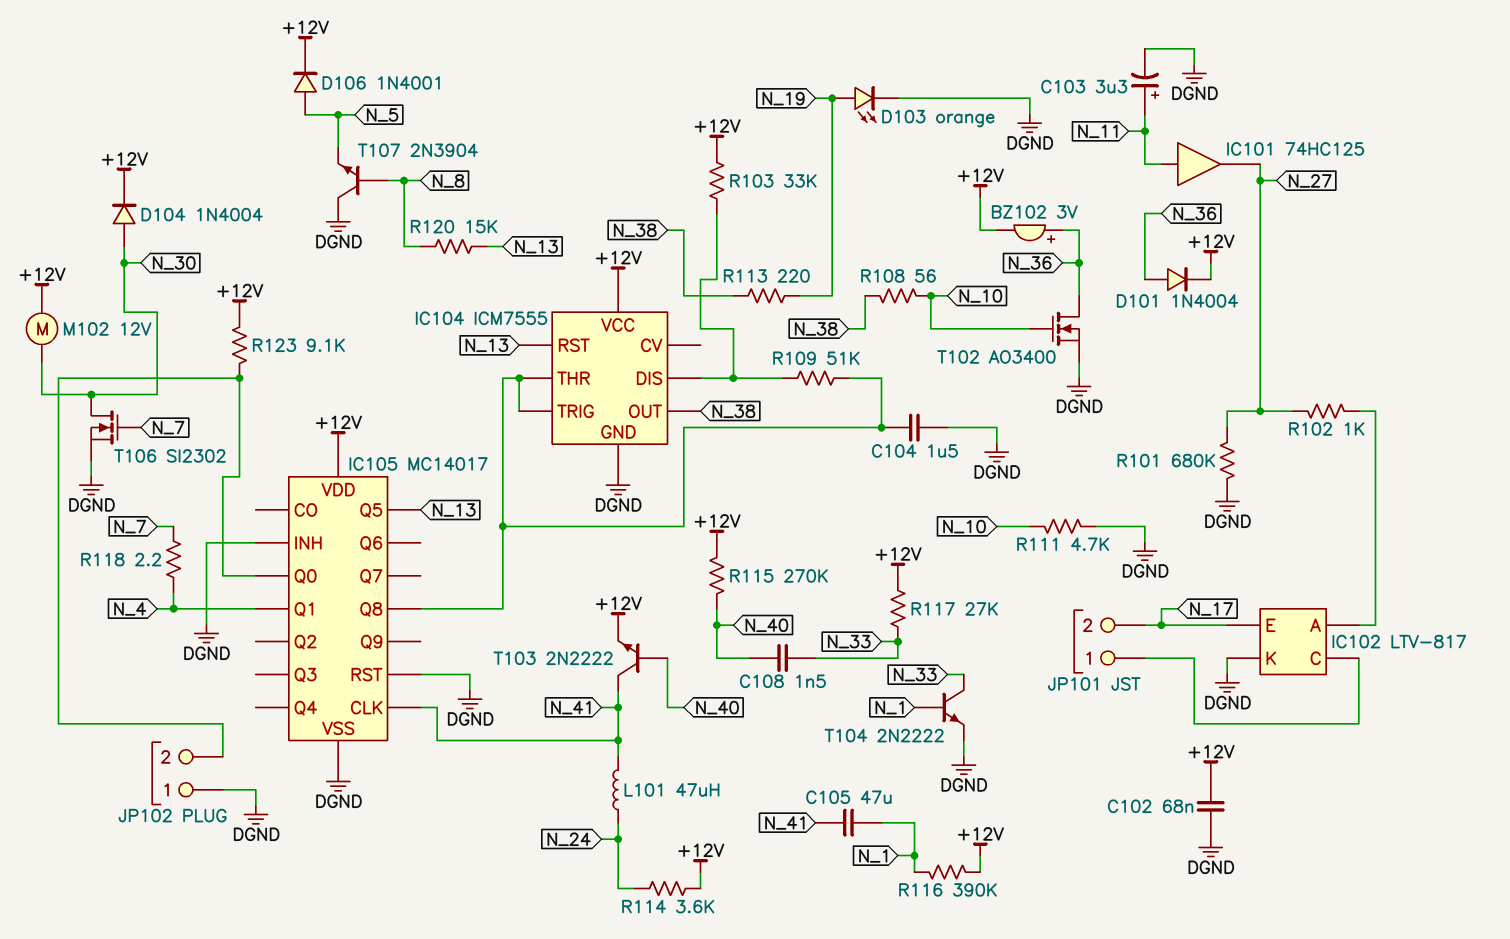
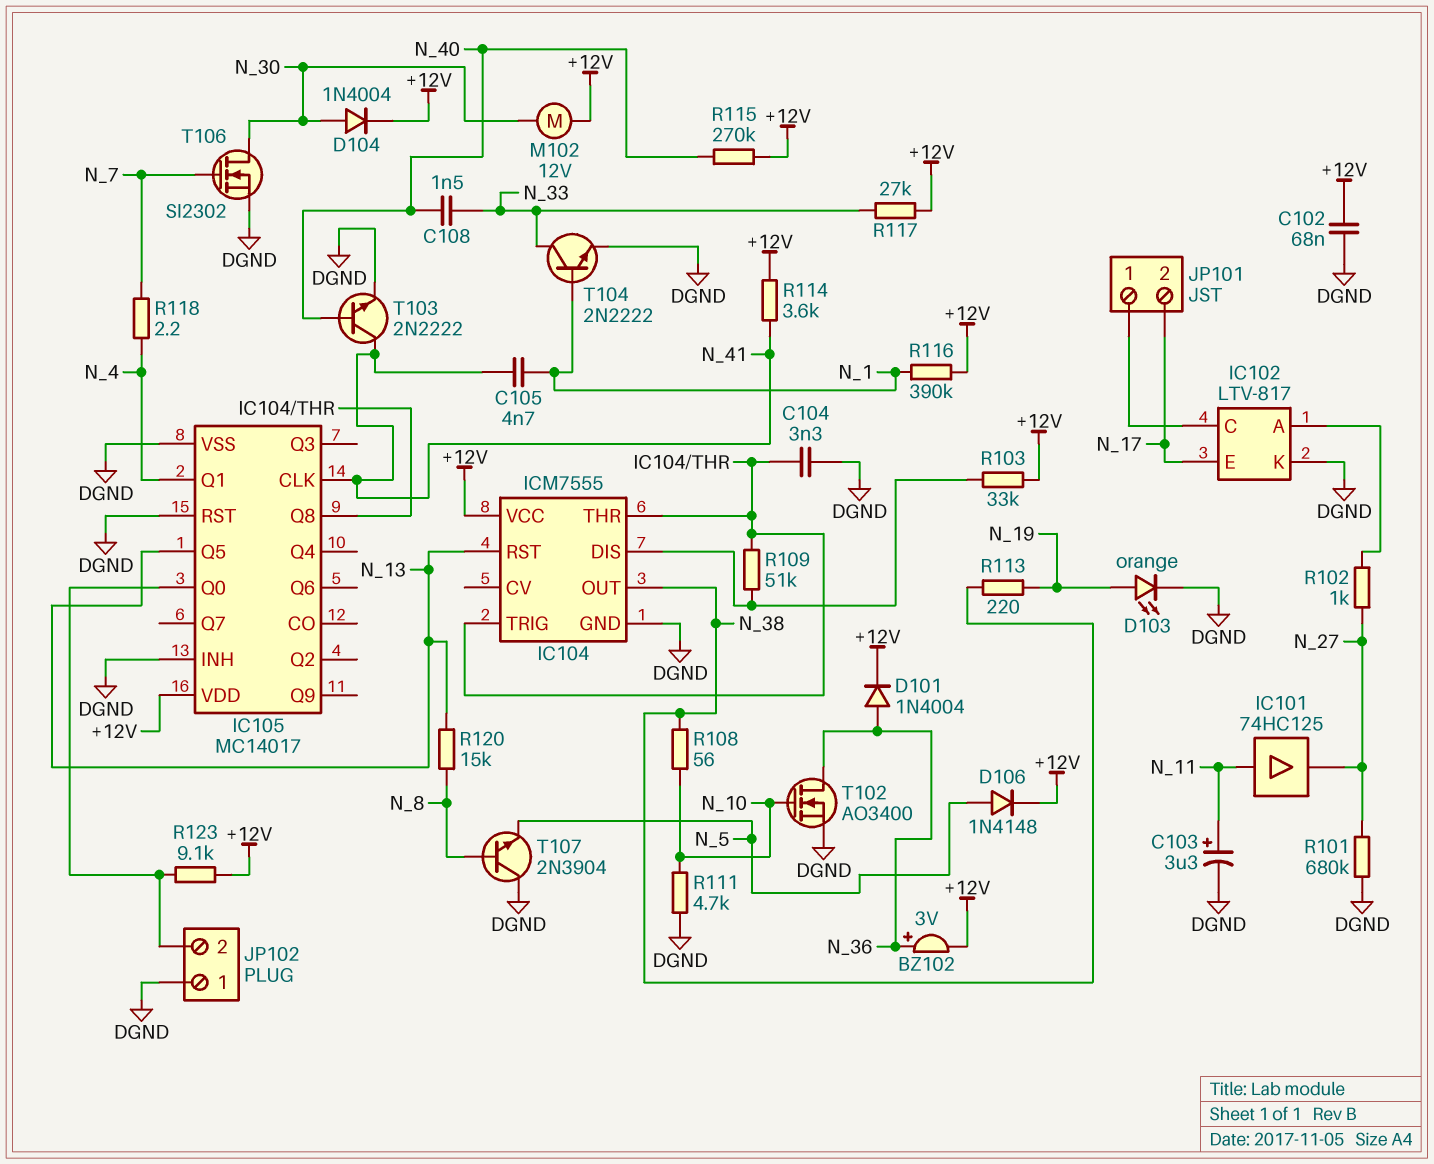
C104: 1.5uF (DGND, IC104/THR) -> 3.3nF (DGND, IC104/THR)
C105: 47uF (N_1, N_41) -> 4.7nF (N_1, N_41)
D106: diode 1N4001 (A N_5, K +12V) -> diode 1N4148 (A N_5, K +12V)
L101: 47uH (N_24, N_41) -> none
R114: 3.6k (+12V, N_24) -> 3.6k (+12V, N_41)
T103: NPN 2N2222 (B N_40, C N_41, E +12V) -> NPN 2N2222 (B N_40, C N_41, E DGND)

